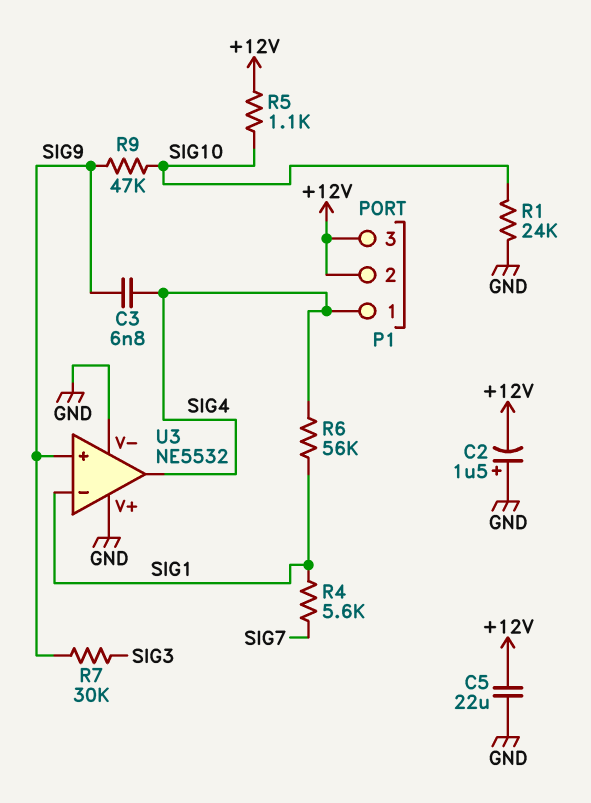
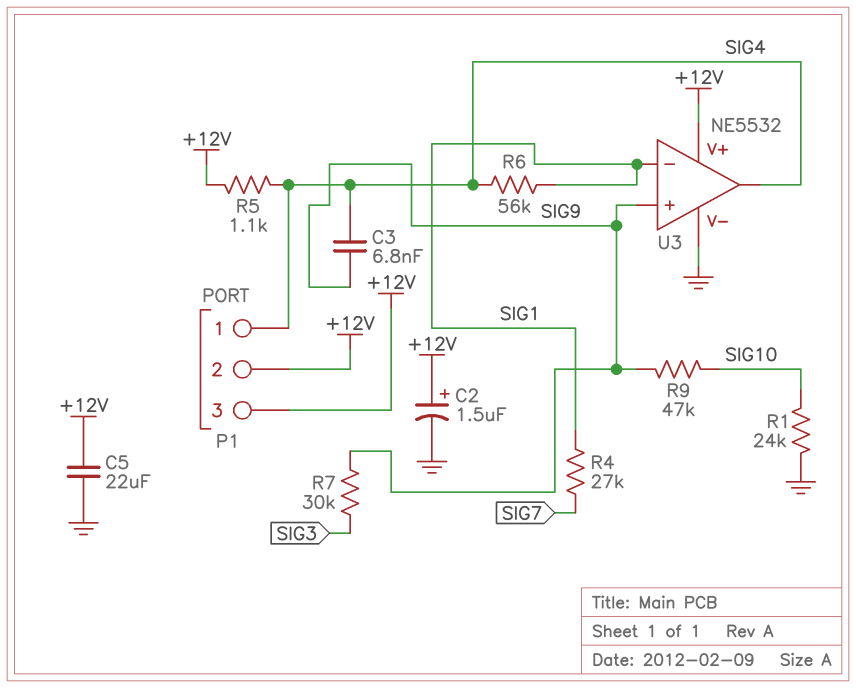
C2: 1.5uF (plus GND, minus +12V) -> 1.5uF (plus +12V, minus GND)
R4: 5.6k (SIG1, SIG7) -> 27k (SIG1, SIG7)
R5: 1.1k (+12V, SIG10) -> 1.1k (+12V, SIG4)
U3 pin V+: GND -> +12V

